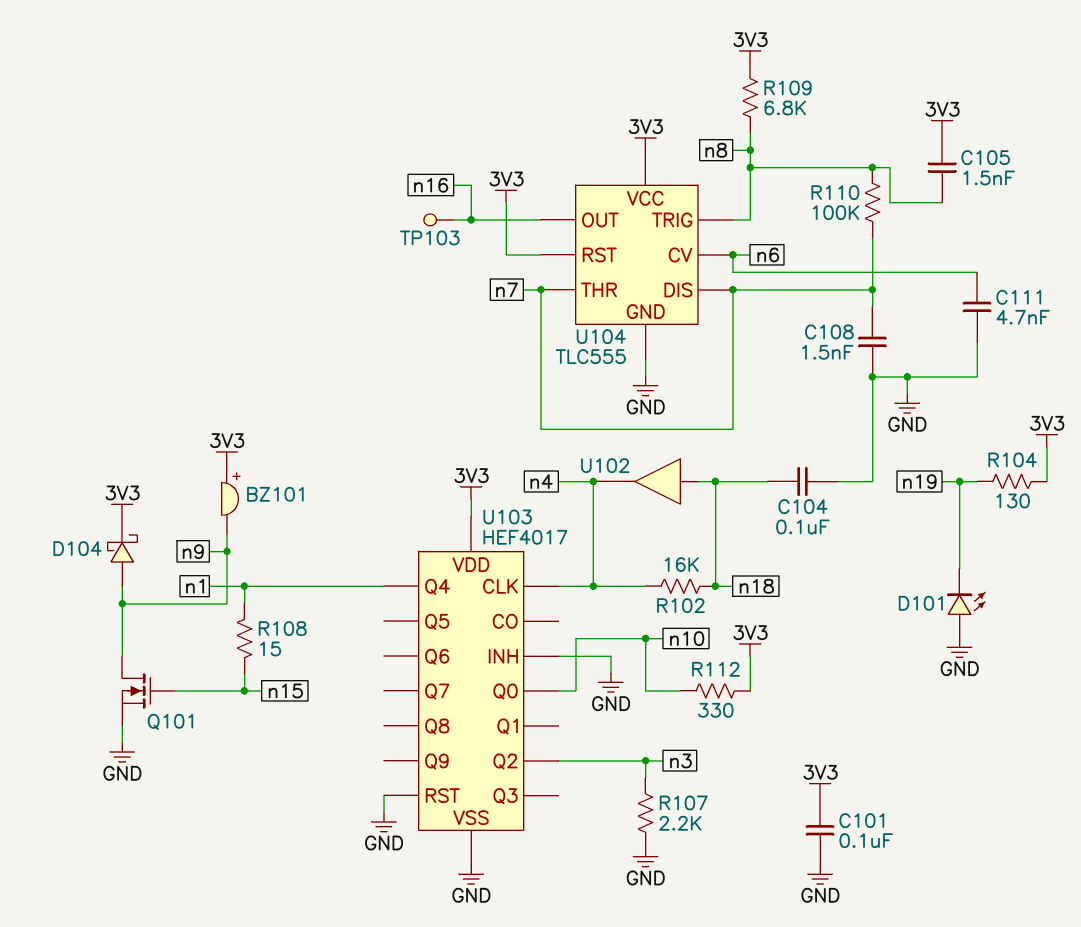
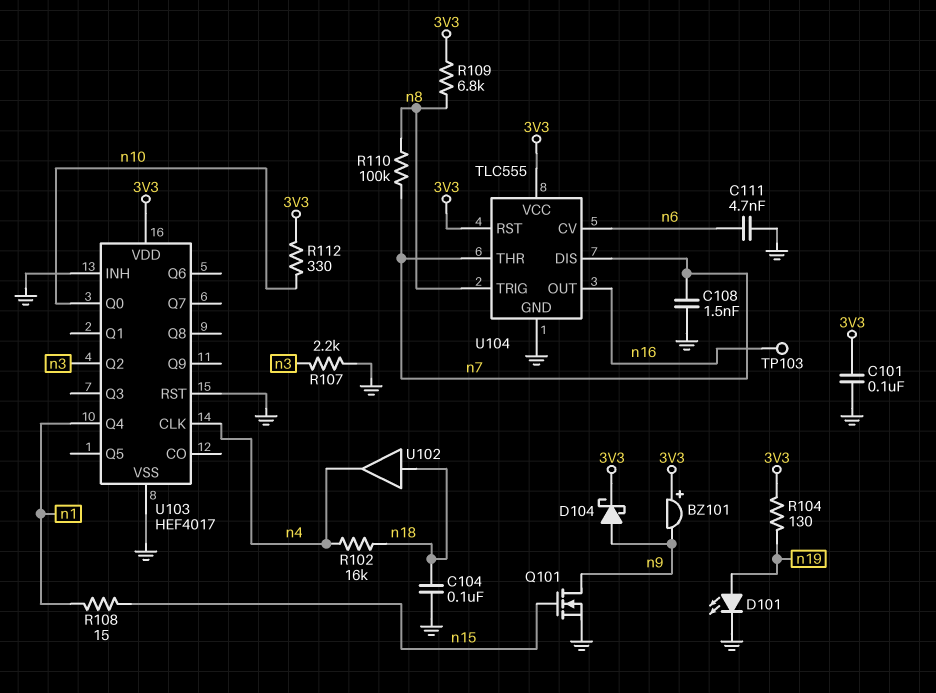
C105: 1.5nF (3V3, n8) -> none
D101: LED (A GND, K n19) -> LED (A n19, K GND)

